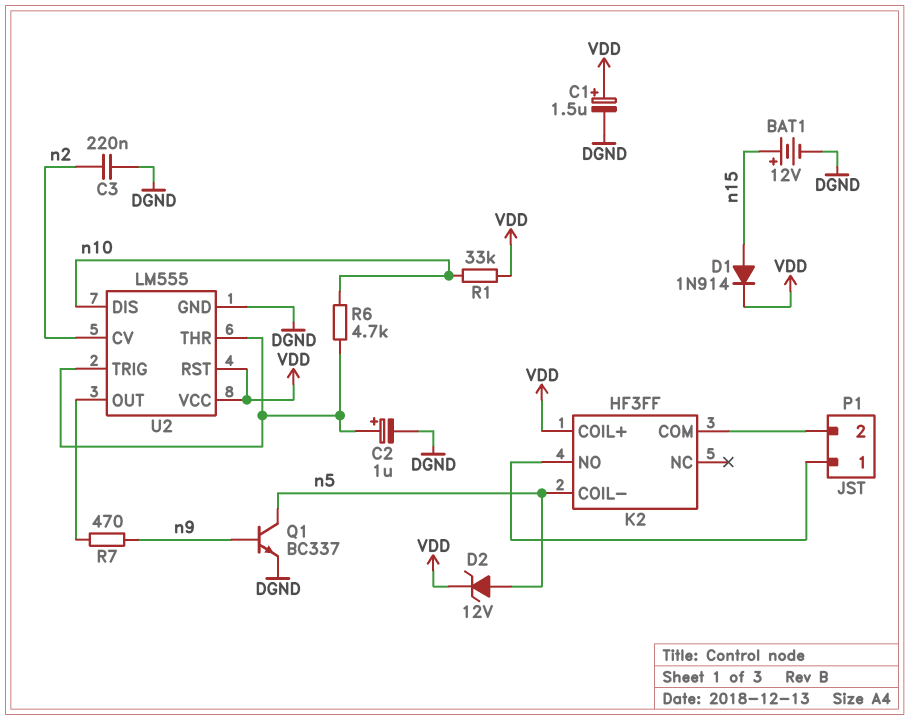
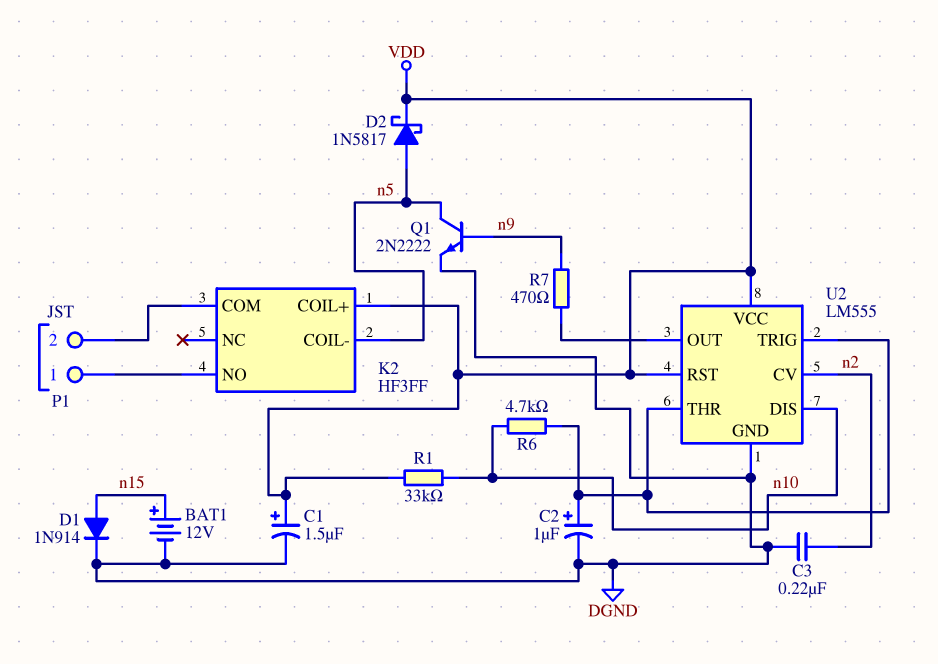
D1: diode 1N914 (A n15, K VDD) -> diode 1N914 (A n15, K DGND)
D2: zener 12V (A n5, K VDD) -> schottky 1N5817 (A n5, K VDD)
Q1: NPN BC337 (B n9, C n5, E DGND) -> NPN 2N2222 (B n9, C n5, E DGND)

